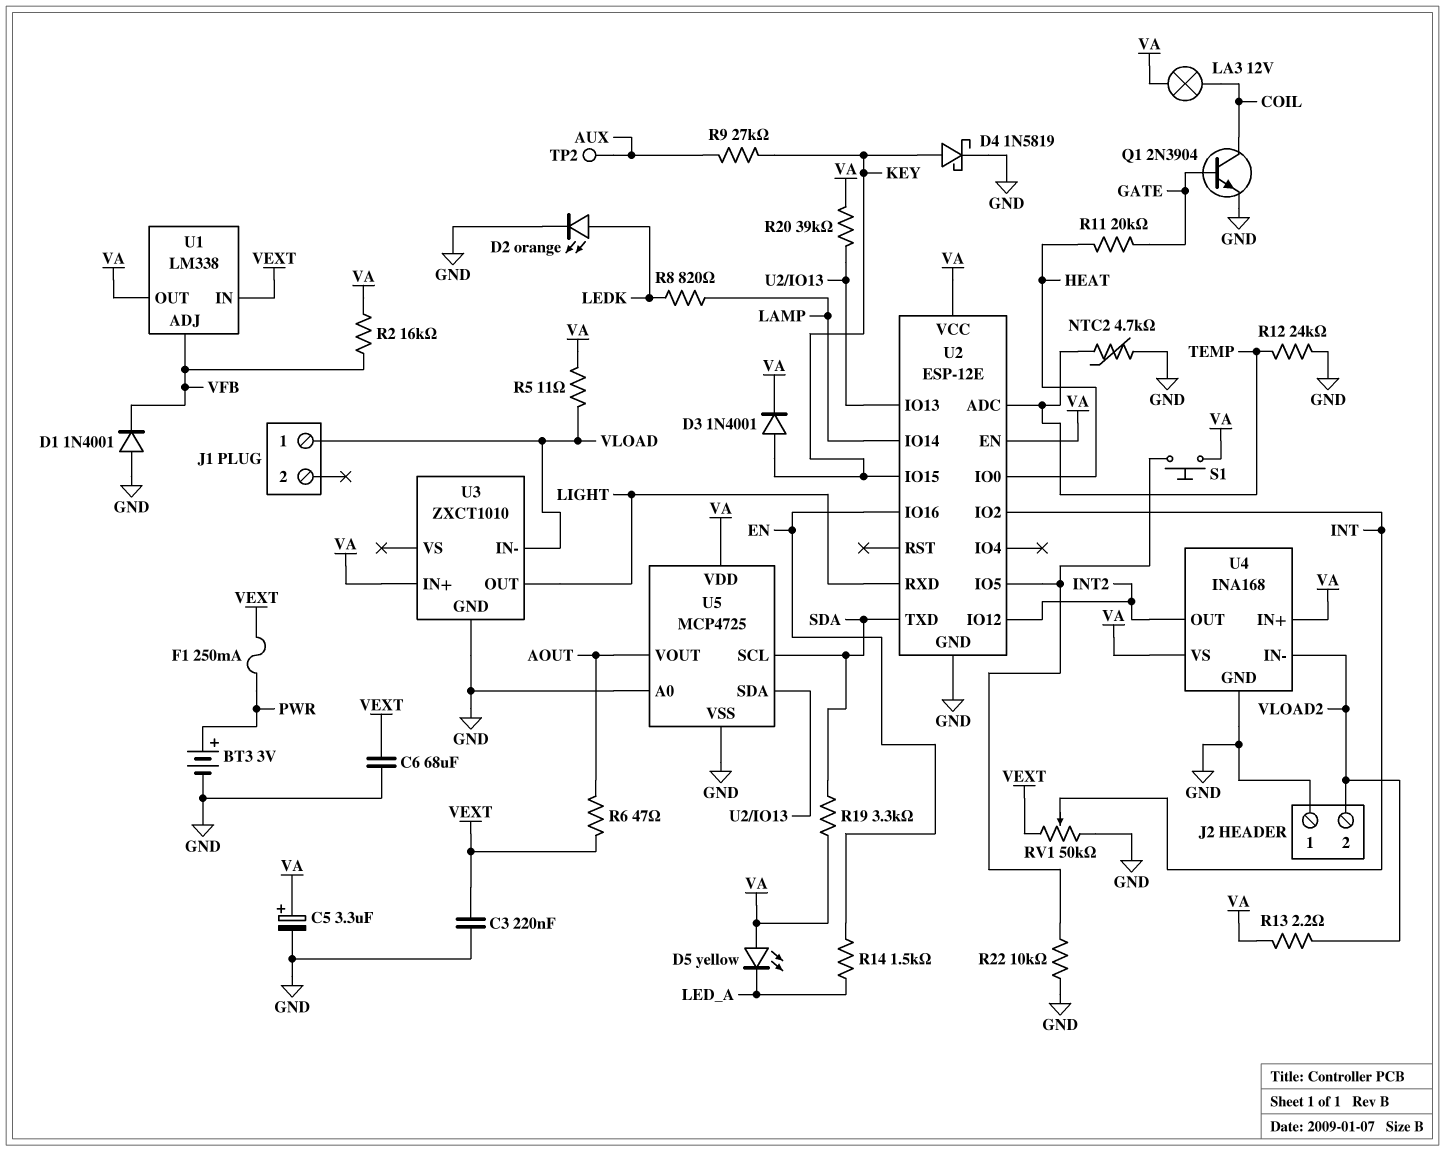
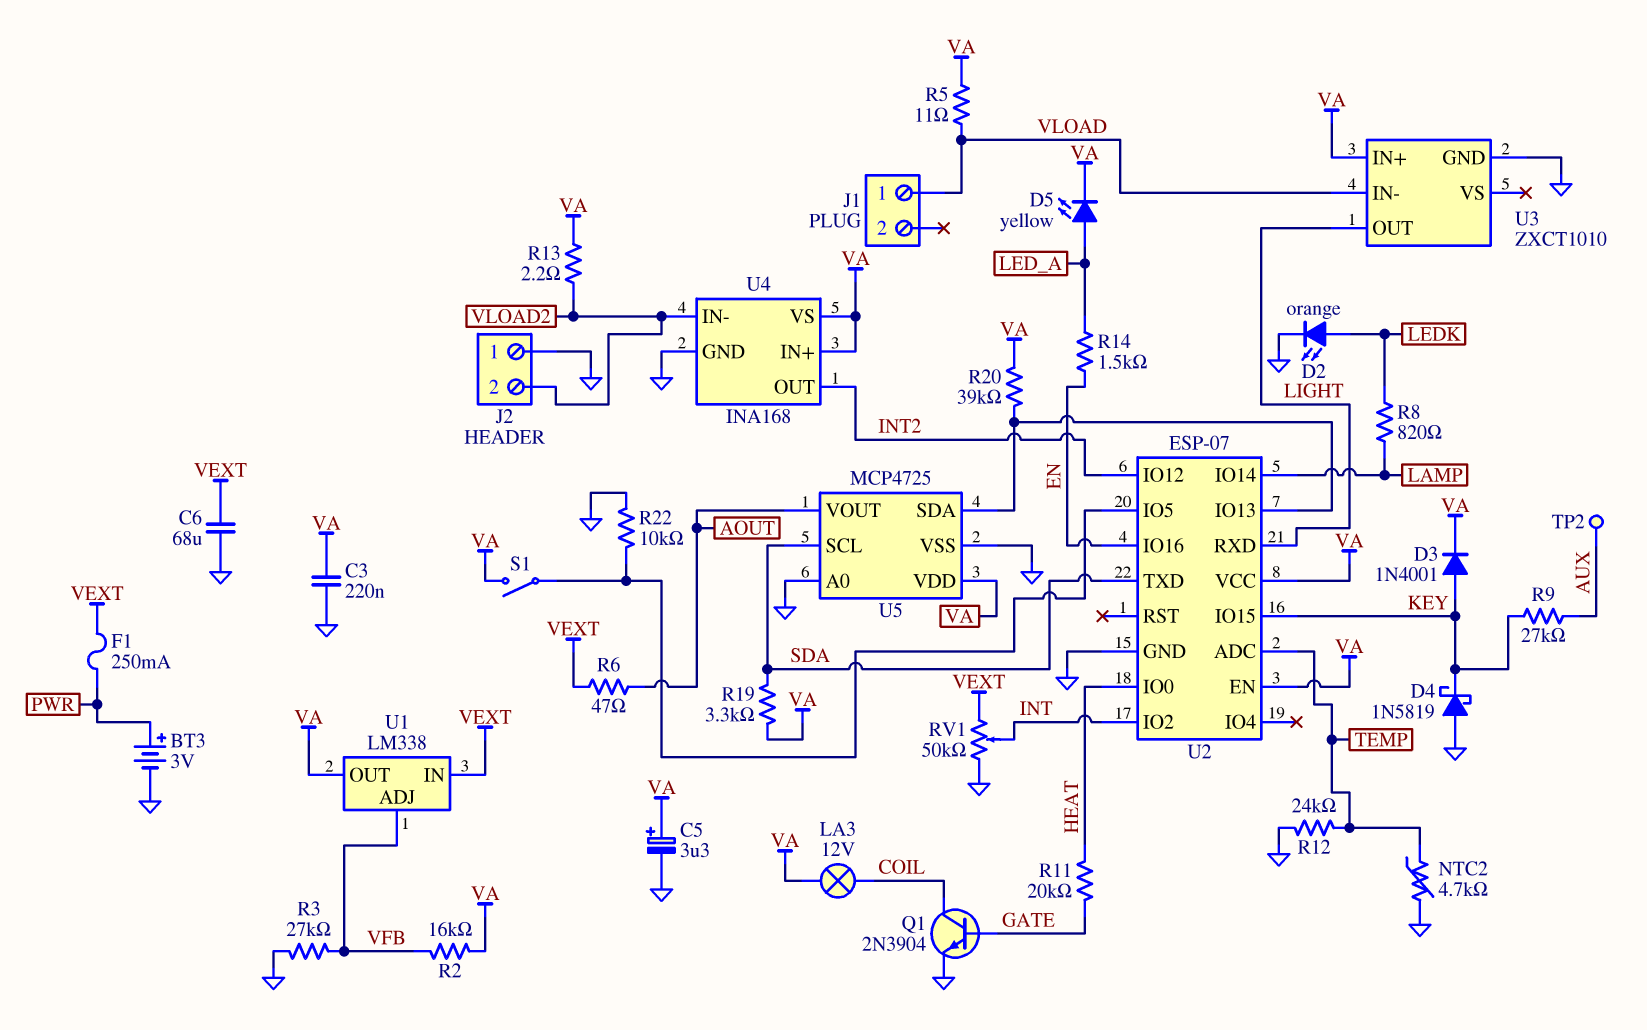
C3: 220nF (GND, VEXT) -> 220nF (GND, VA)
D1: diode 1N4001 (A GND, K VFB) -> none
D4: schottky 1N5819 (A KEY, K GND) -> schottky 1N5819 (A GND, K KEY)
D5: LED yellow (A VA, K LED_A) -> LED yellow (A LED_A, K VA)
R3: none -> 27k (GND, VFB)
S1: button (U2/IO5, VA) -> switch (U2/IO5, VA)
U2: ESP-12E -> ESP-07

